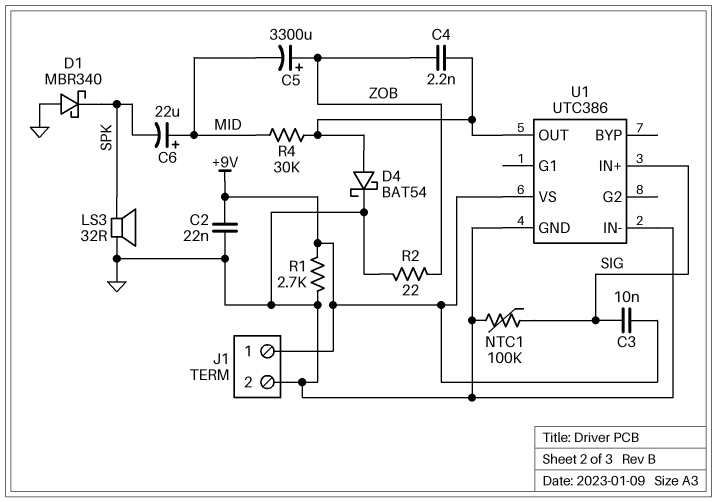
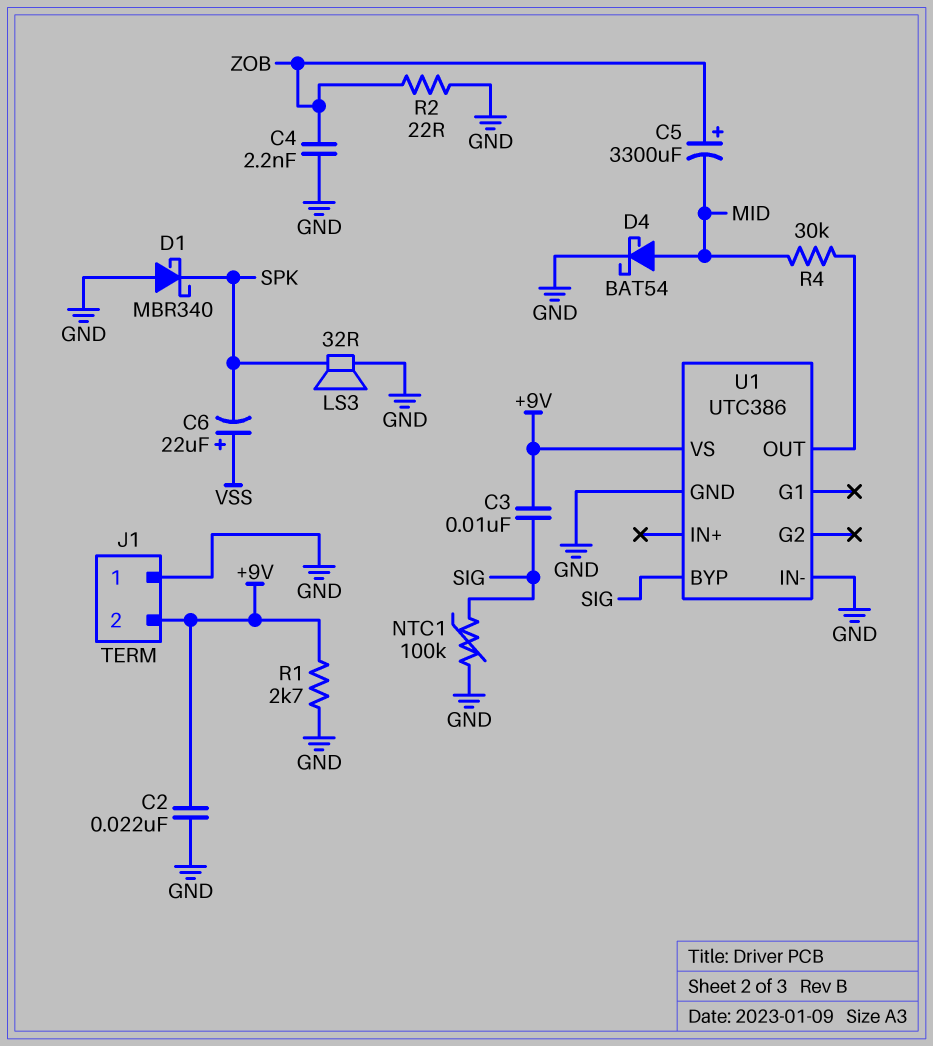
C4: 2.2nF (U1/OUT, ZOB) -> 2.2nF (GND, ZOB)
C6: 22uF (plus MID, minus SPK) -> 22uF (plus VSS, minus SPK)
D4: schottky BAT54 (A U1/OUT, K GND) -> schottky BAT54 (A MID, K GND)
J1 pin 1: +9V -> GND
J1 pin 2: GND -> +9V
U1 pin BYP: none -> SIG
U1 pin IN+: SIG -> none

